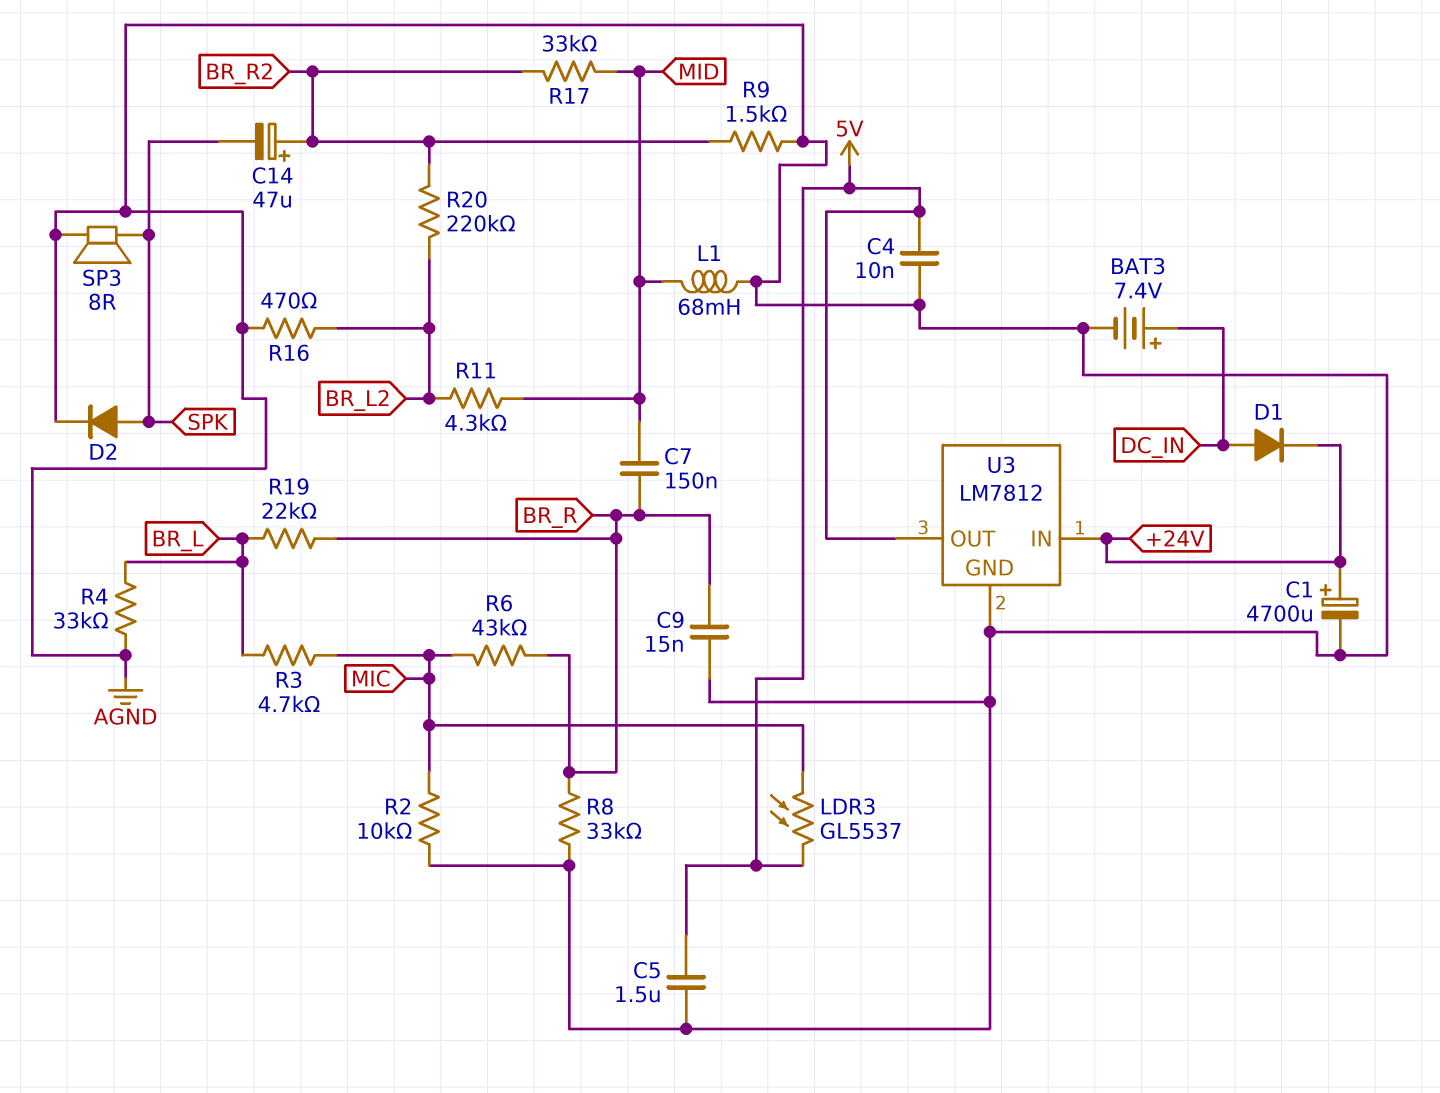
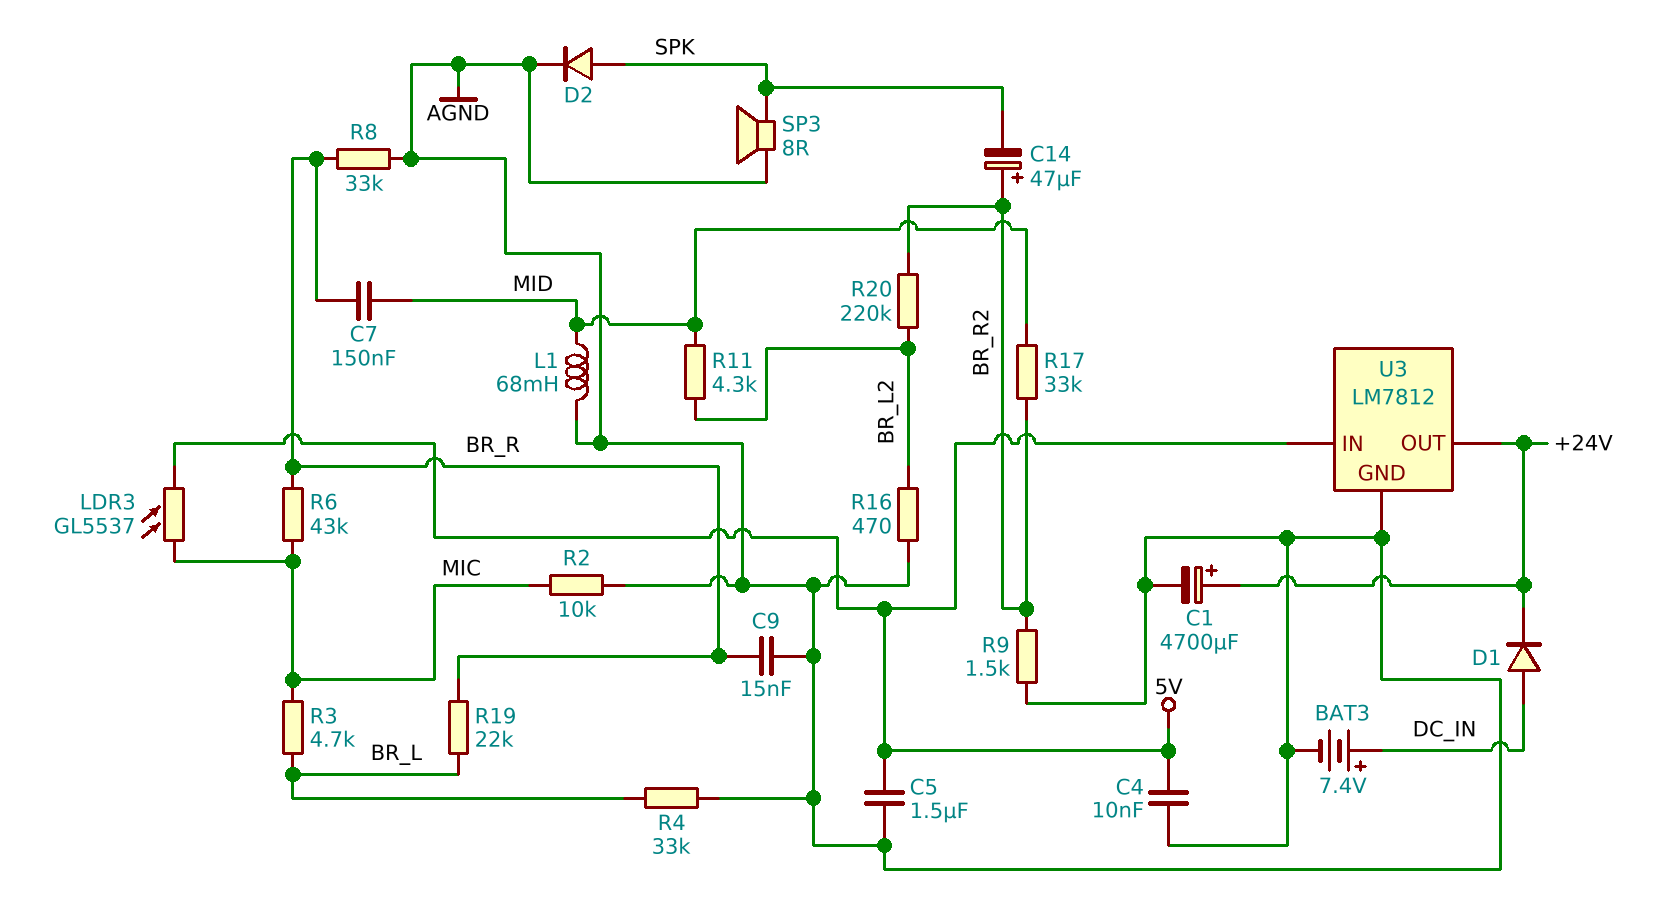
U3 pin IN: +24V -> 5V
U3 pin OUT: 5V -> +24V

